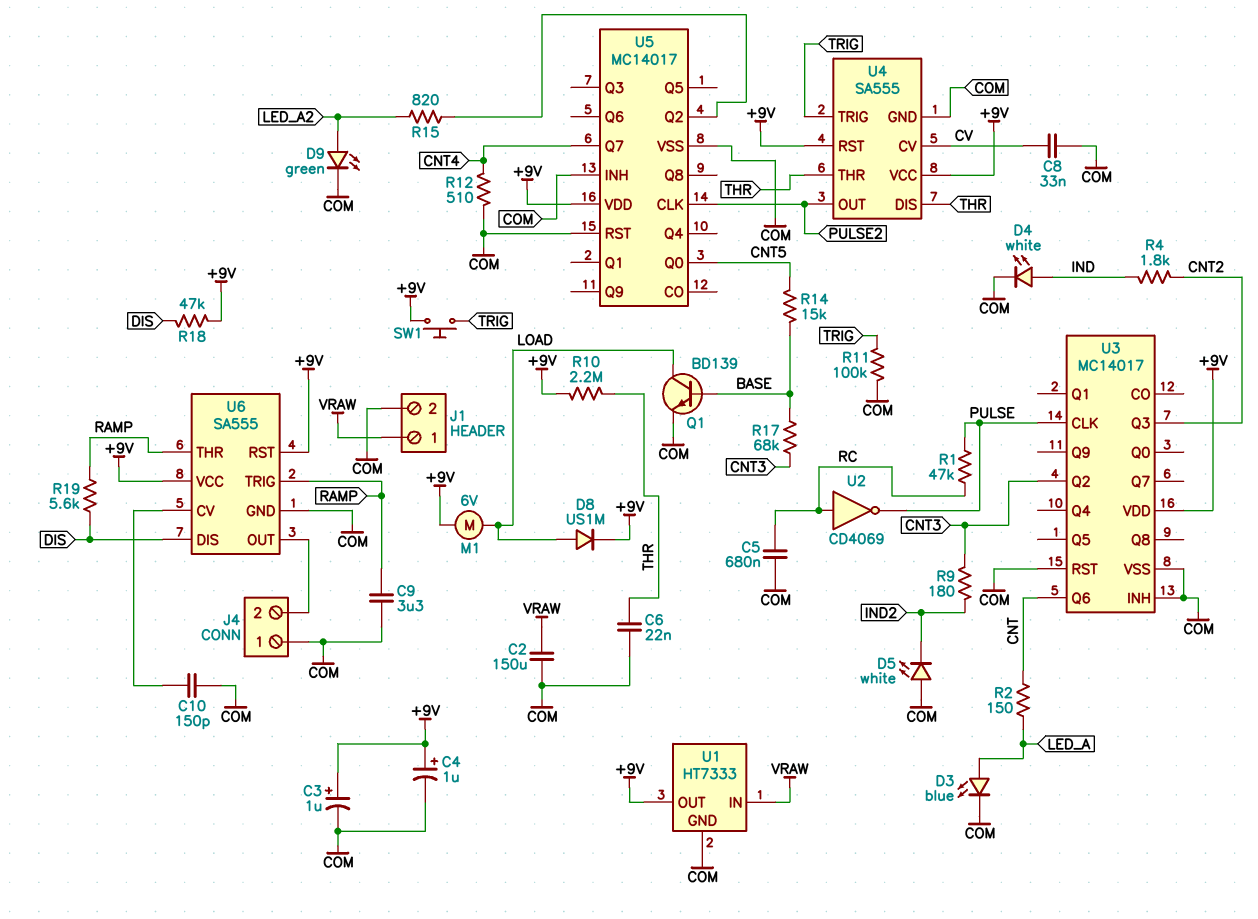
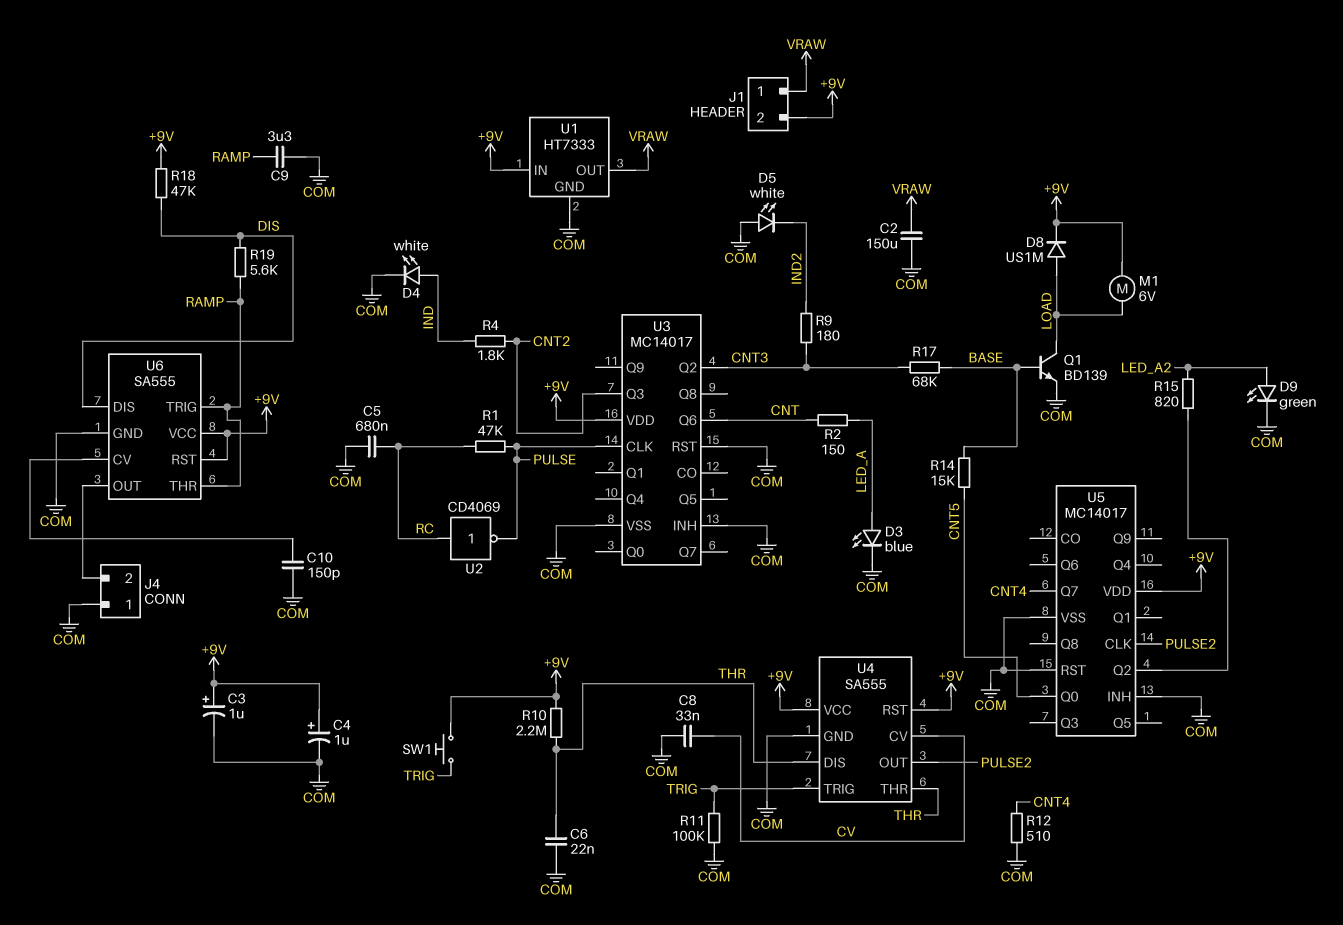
J1 pin 2: COM -> +9V
U1 pin IN: VRAW -> +9V
U1 pin OUT: +9V -> VRAW

